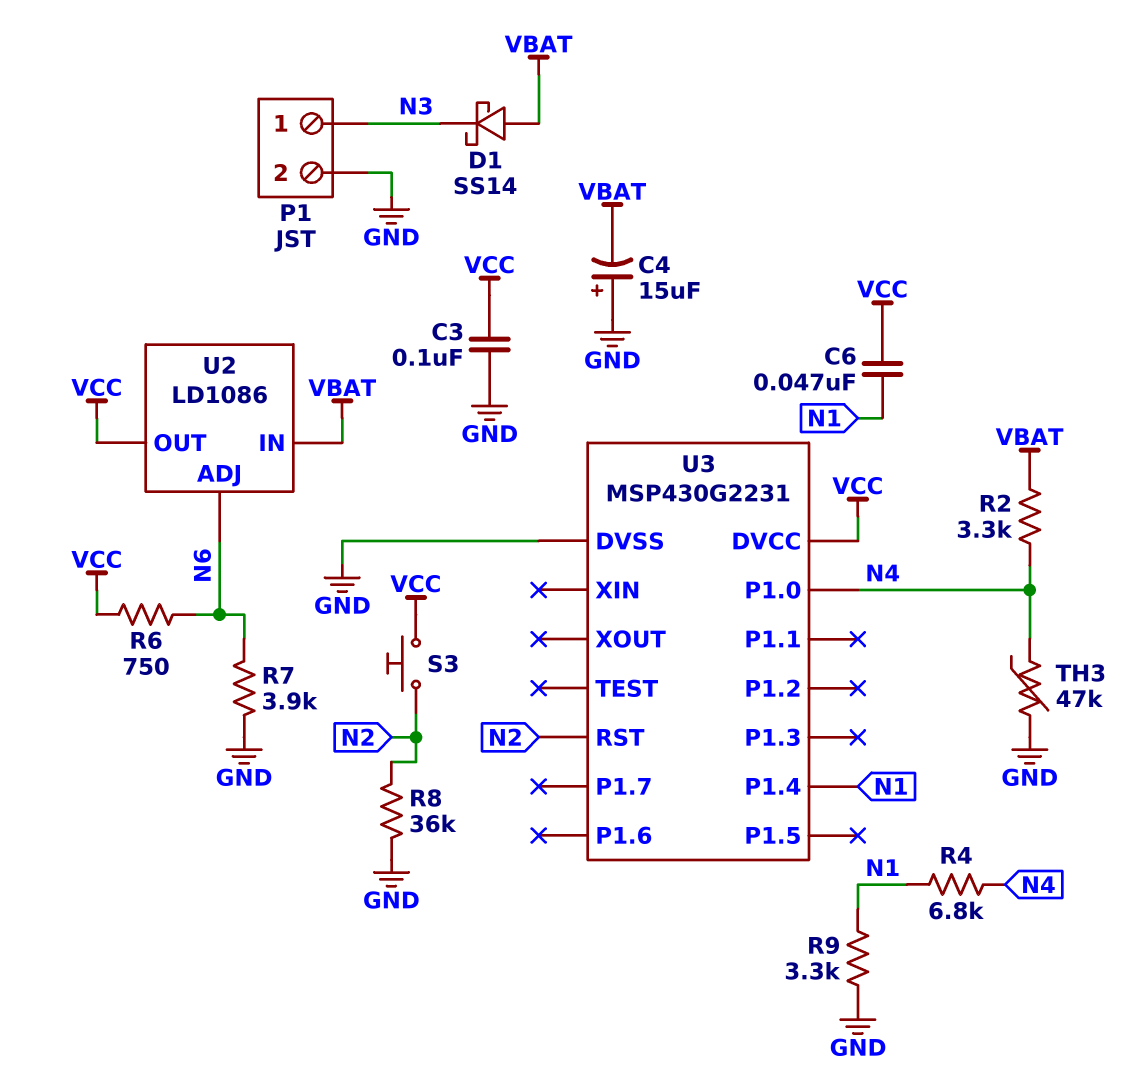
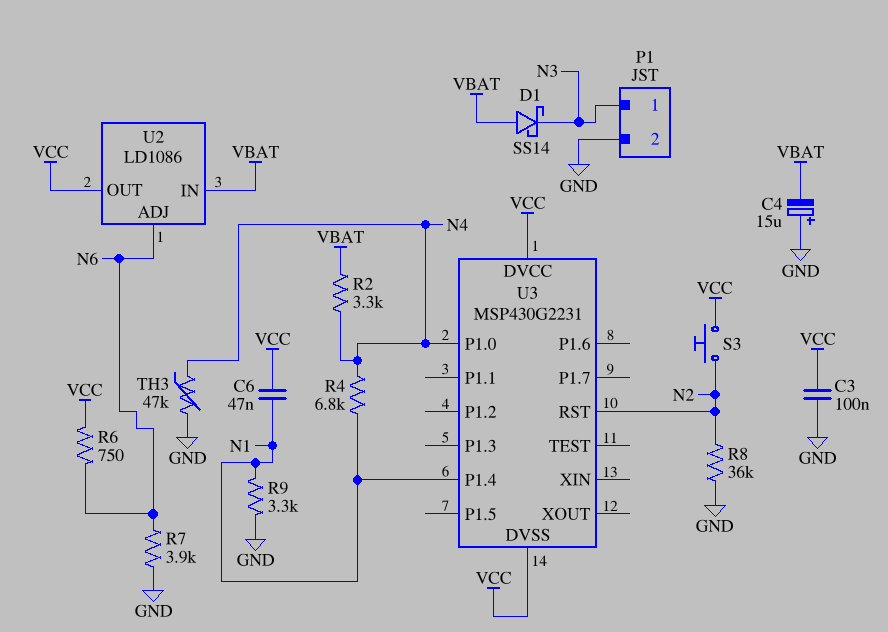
U3 pin DVSS: GND -> VCC

